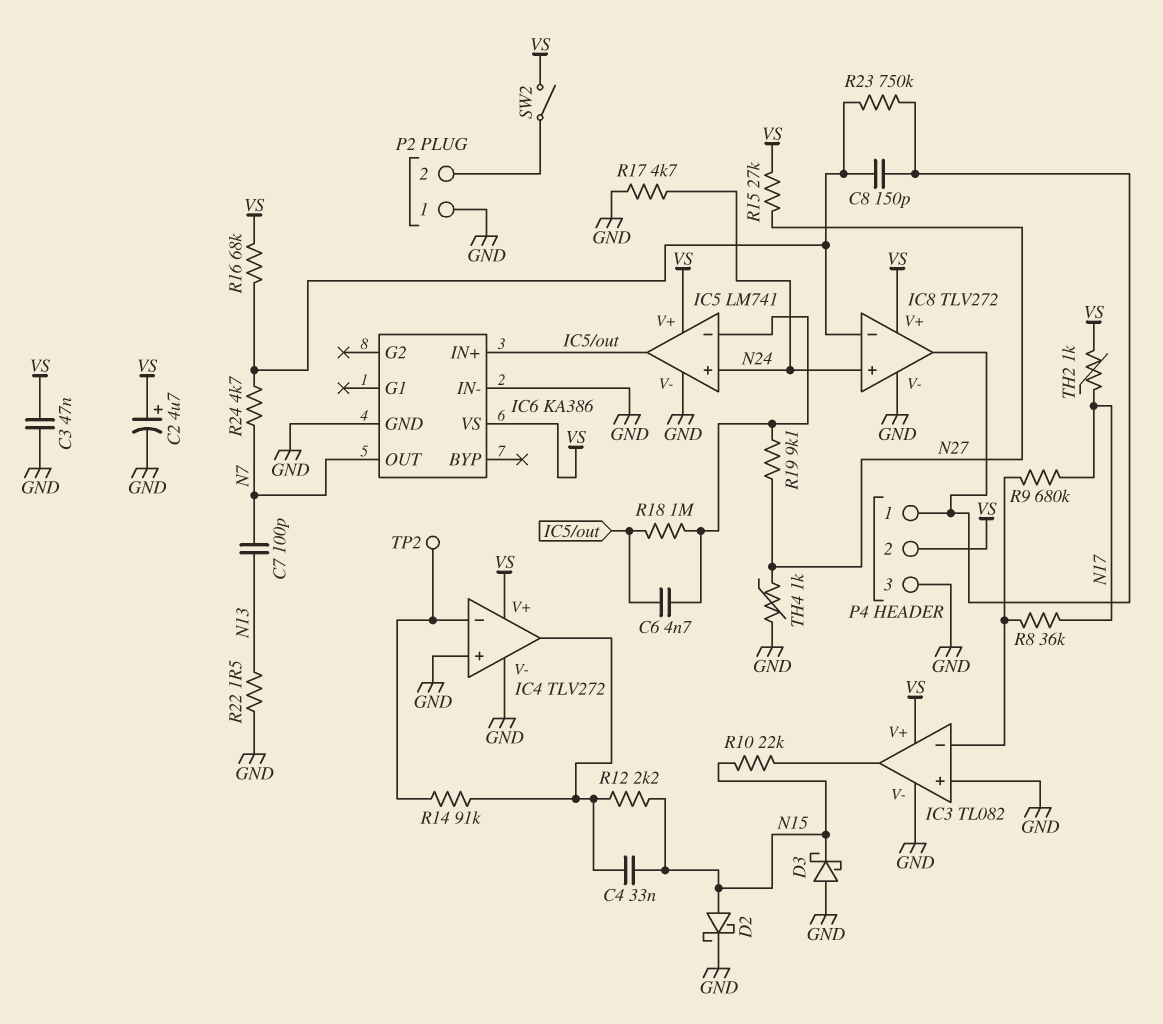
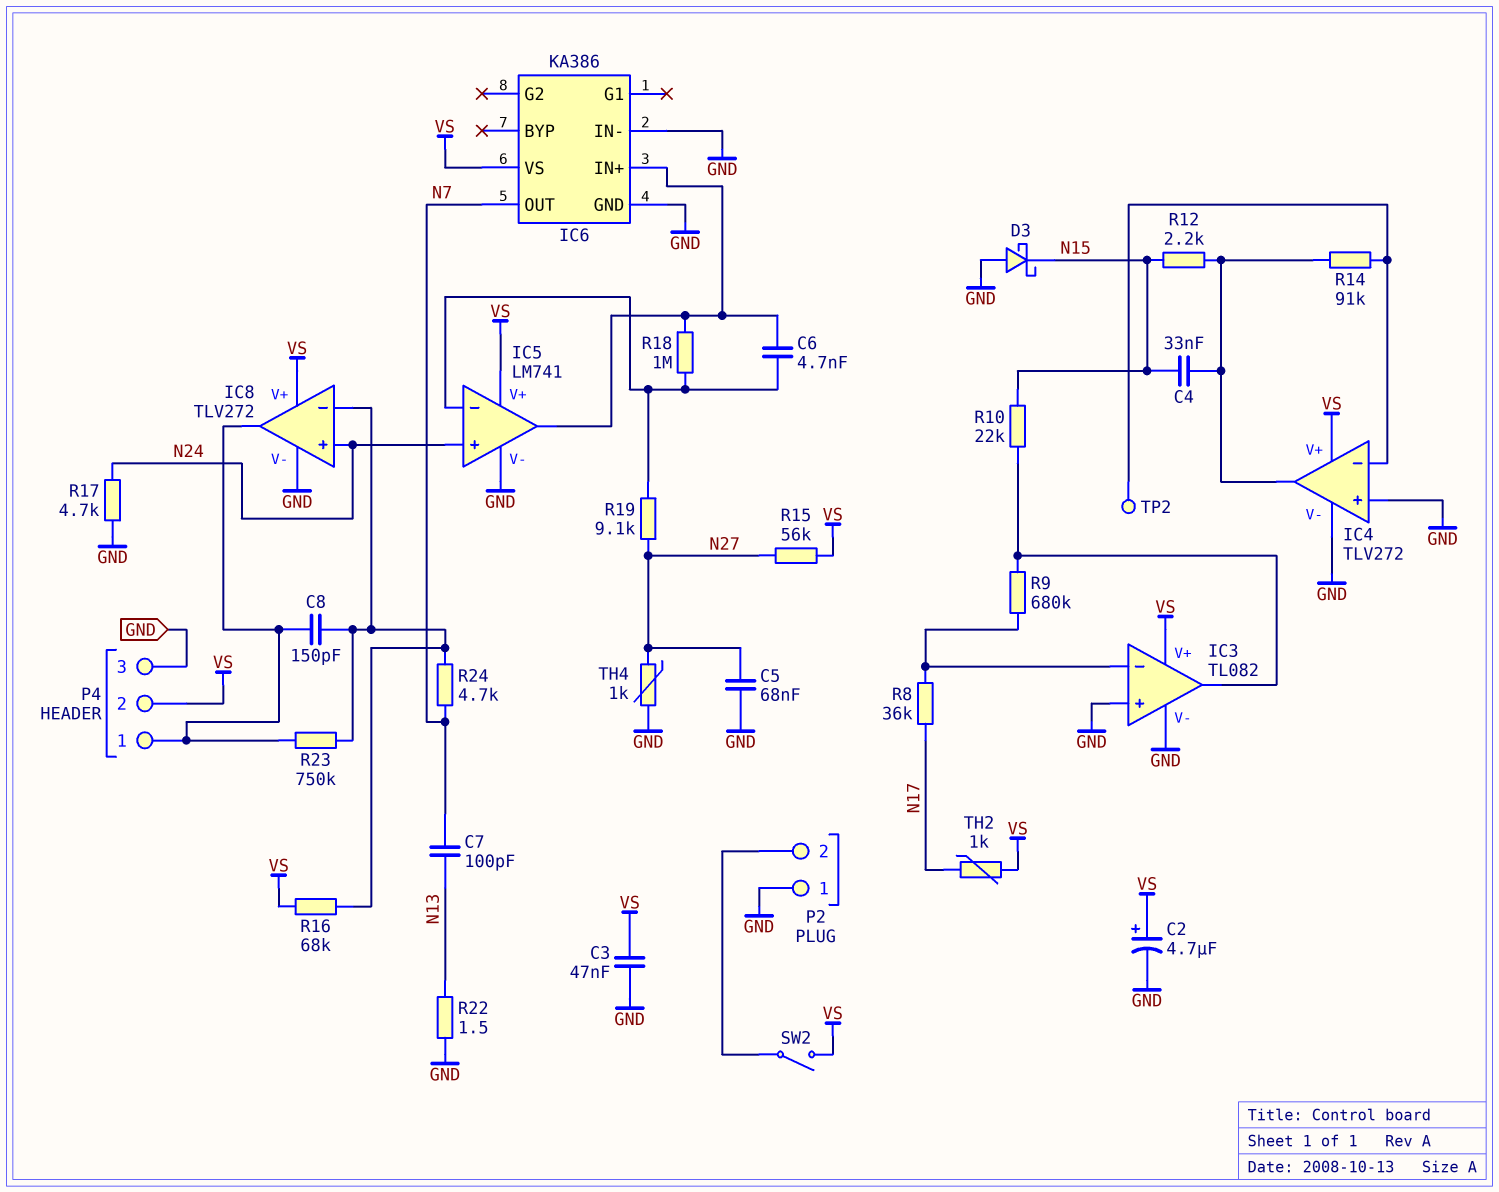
C5: none -> 68nF (GND, N27)
D2: schottky (A N15, K GND) -> none
R9: 680k (IC3/in-, N17) -> 680k (IC3/in-, IC3/out)
R15: 27k (N27, VS) -> 56k (N27, VS)

